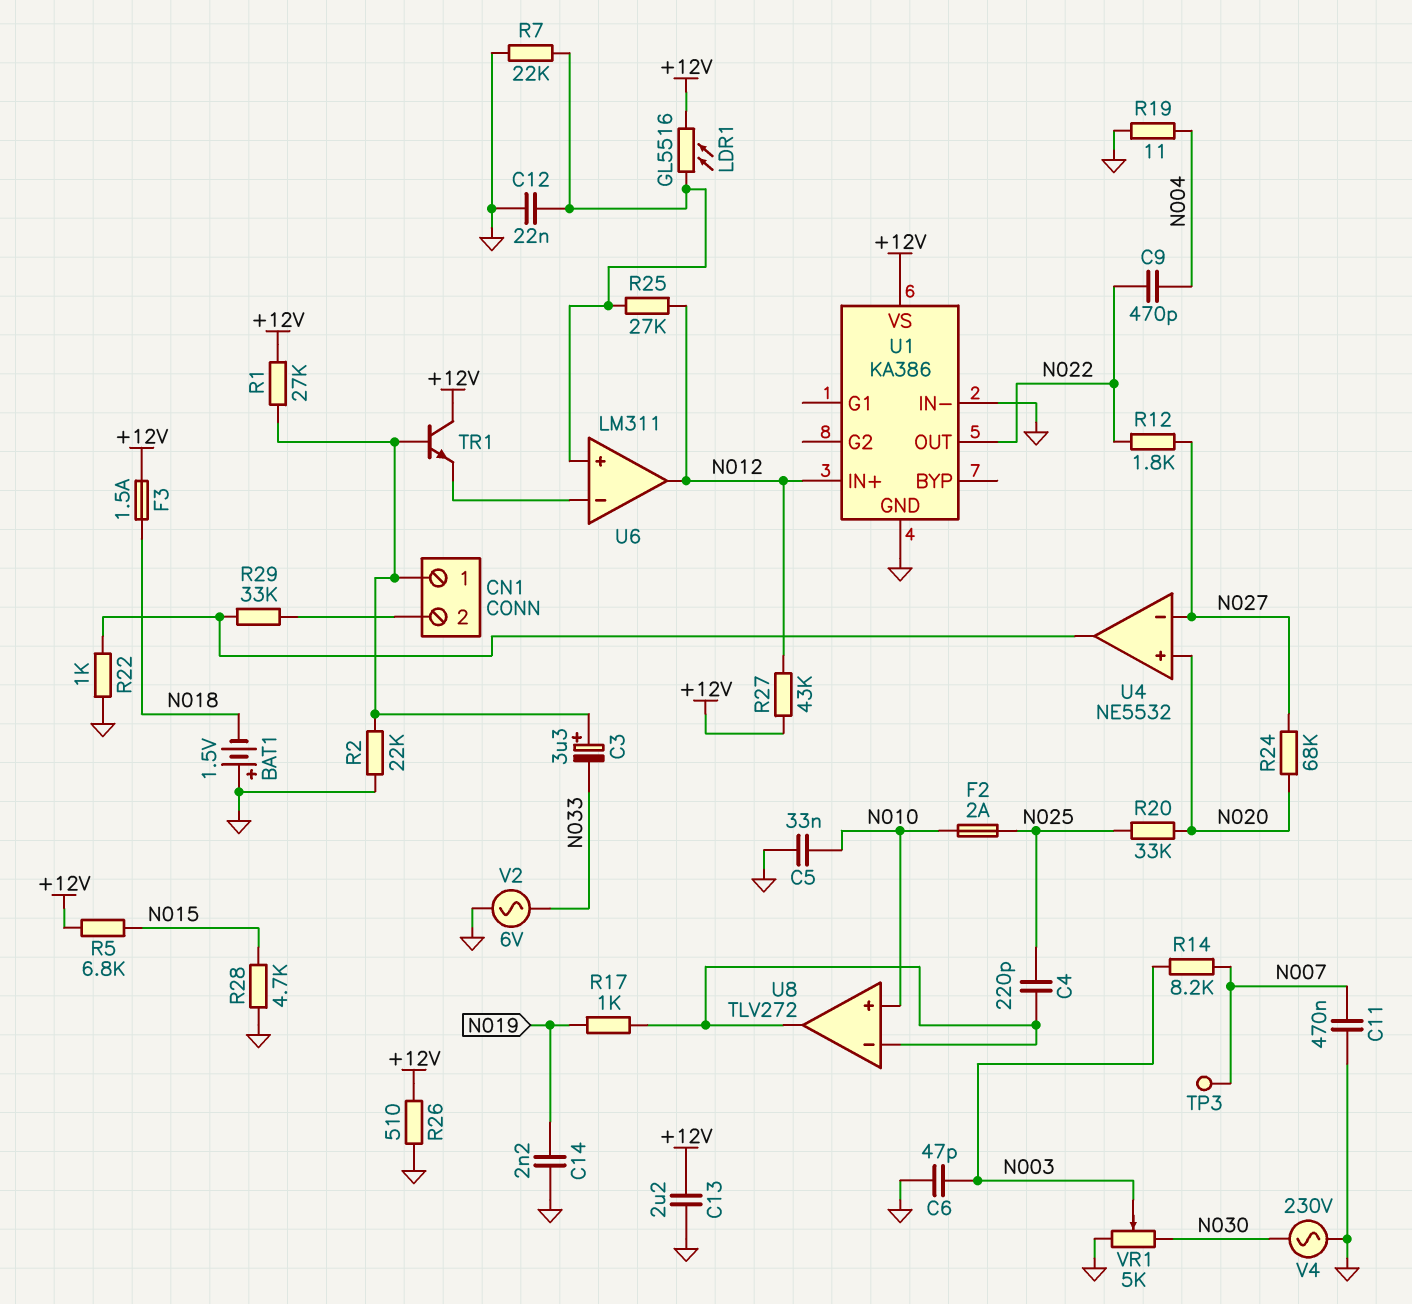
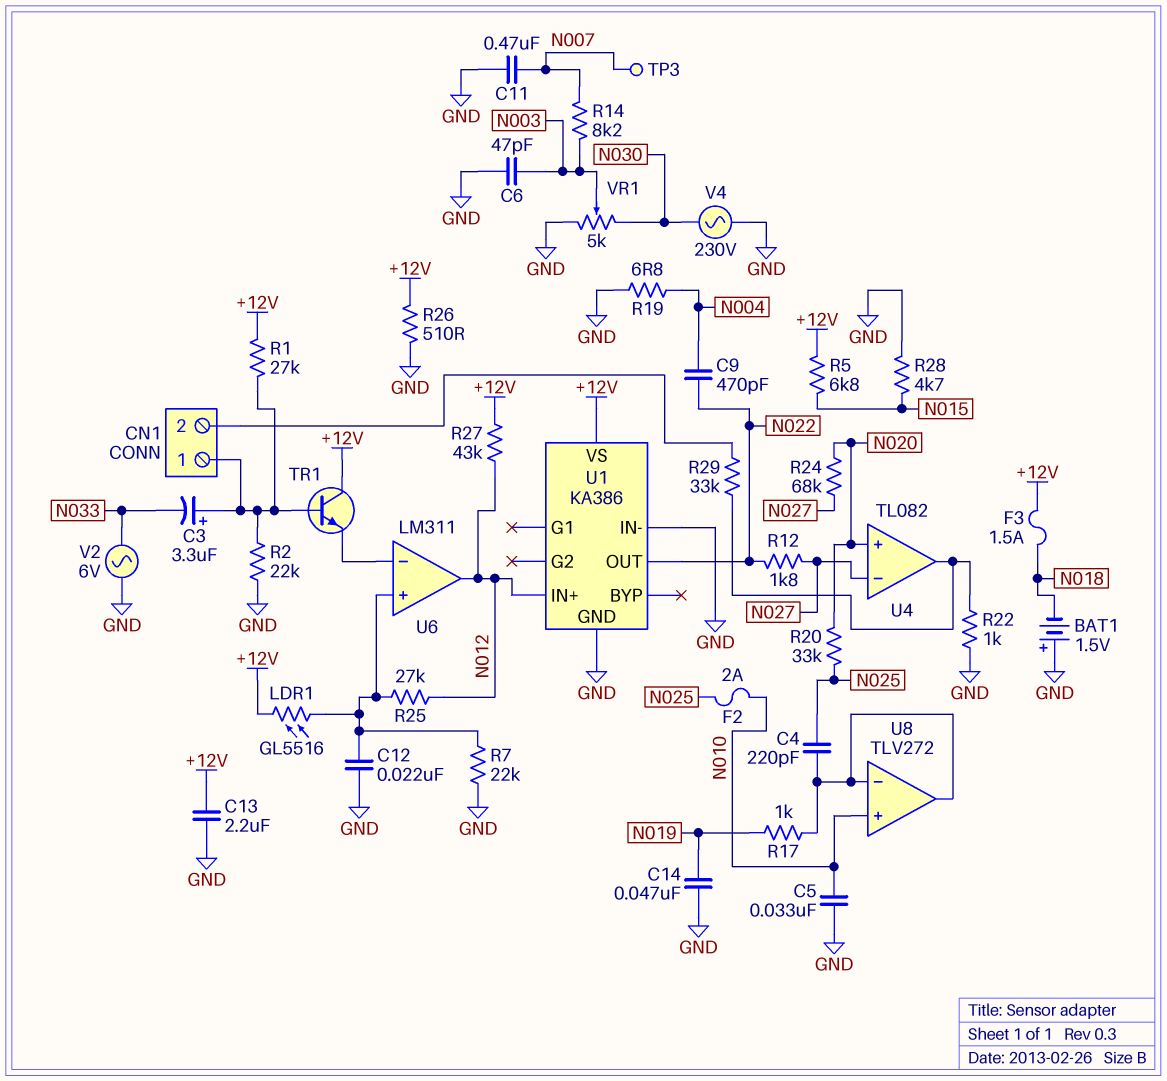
C14: 2.2nF (GND, N019) -> 47nF (GND, N019)
R19: 11 (GND, N004) -> 6.8 (GND, N004)
U4: NE5532 -> TL082

